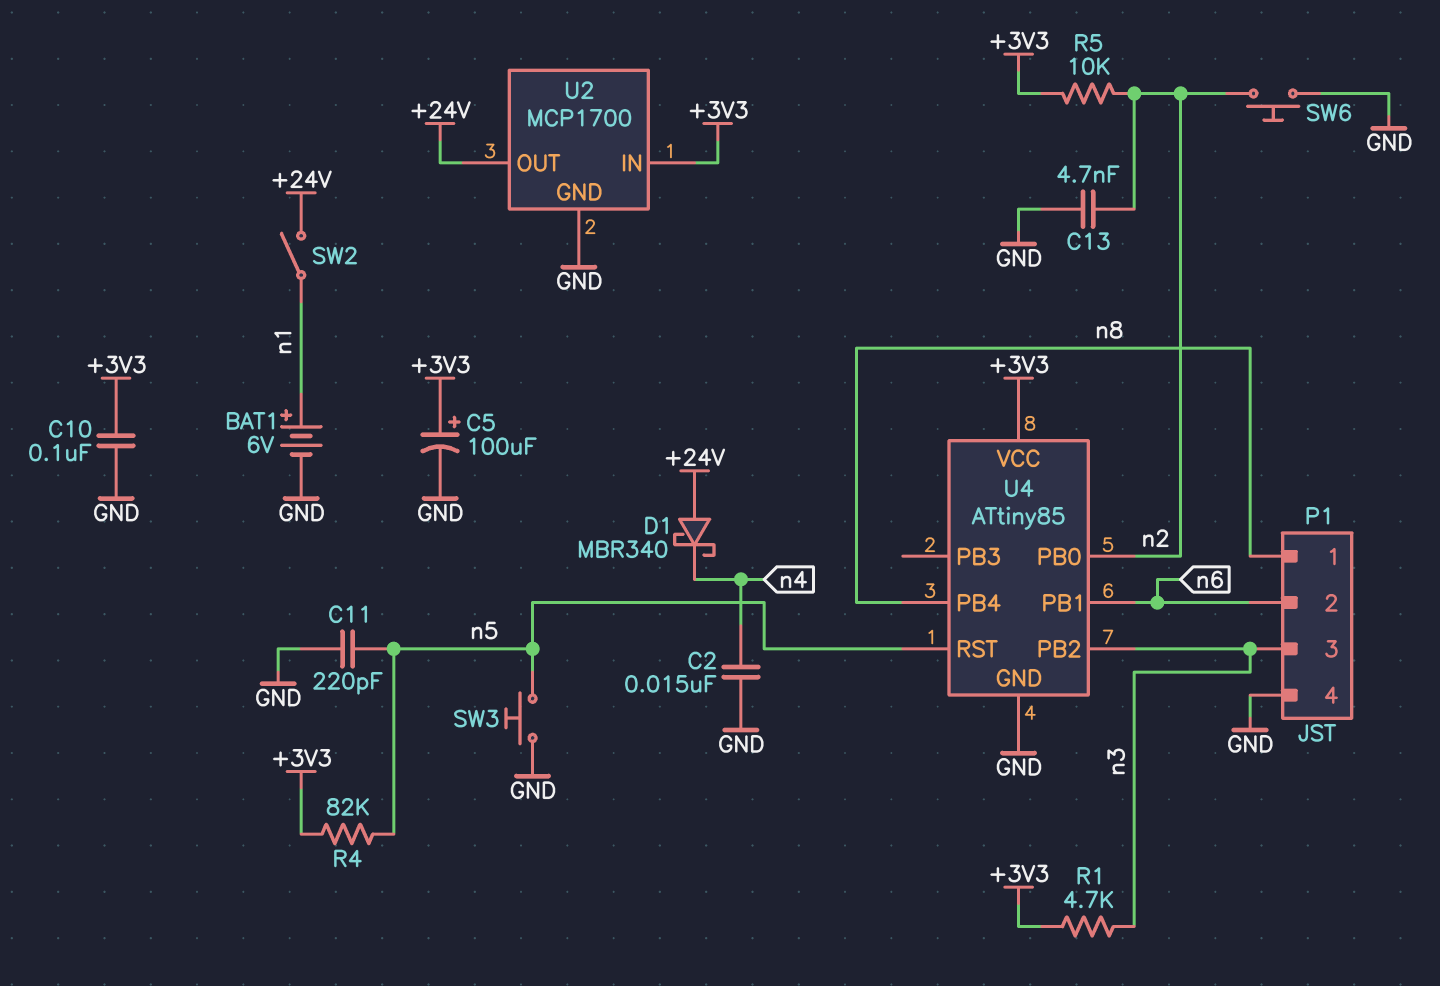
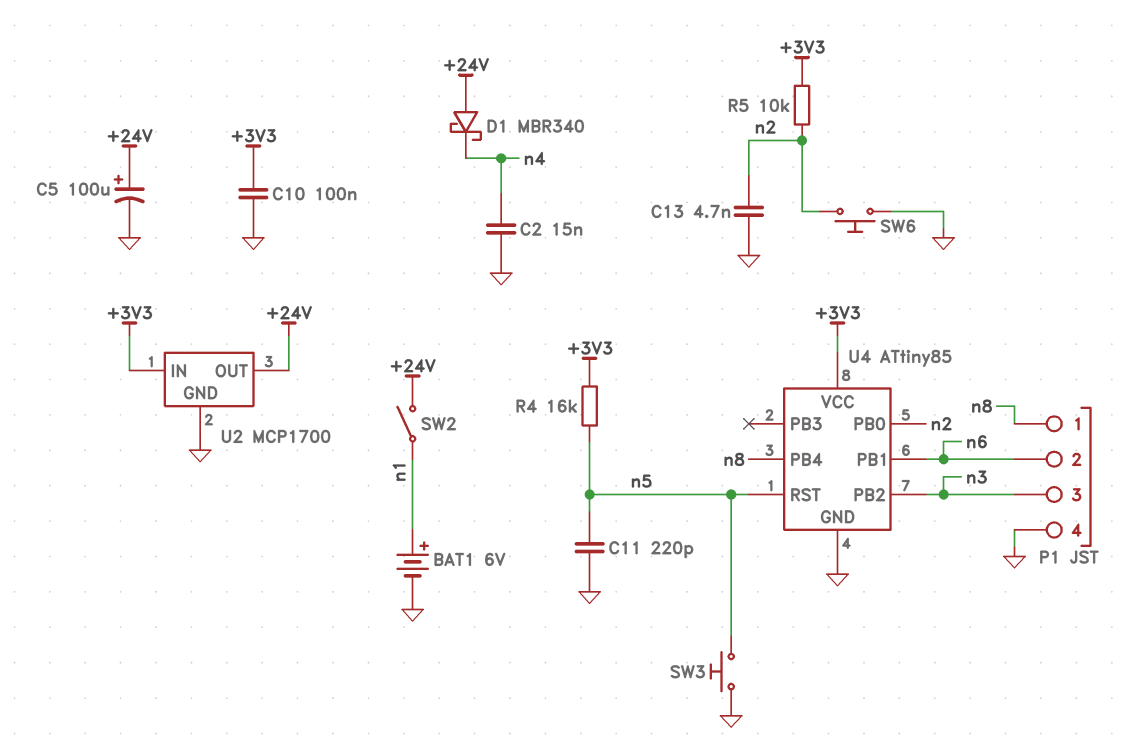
C5: 100uF (plus +3V3, minus GND) -> 100uF (plus +24V, minus GND)
R1: 4.7k (+3V3, n3) -> none
R4: 82k (+3V3, n5) -> 16k (+3V3, n5)

